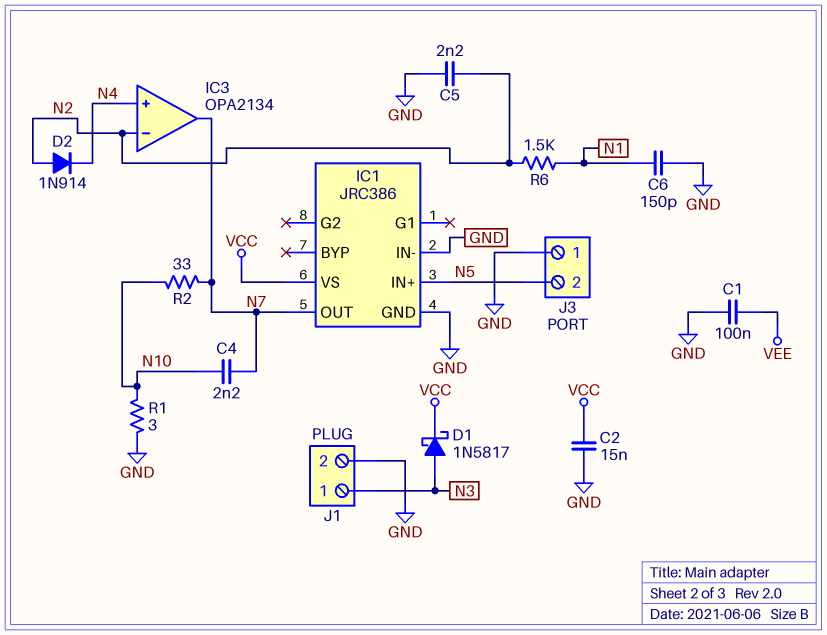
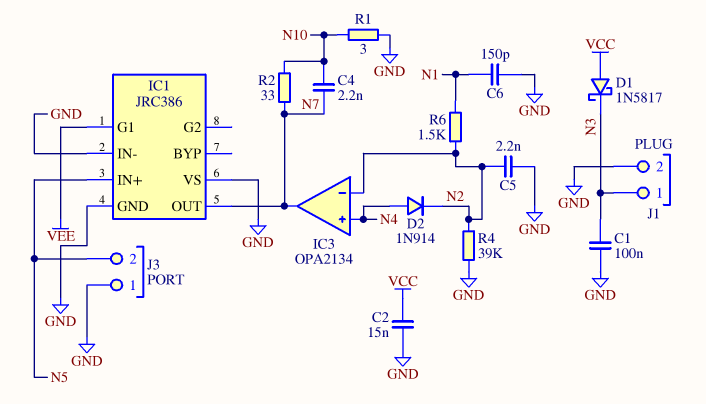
C1: 100nF (GND, VEE) -> 100nF (GND, N3)
D1: schottky 1N5817 (A N3, K VCC) -> schottky 1N5817 (A VCC, K N3)
D2: diode 1N914 (A N2, K N4) -> diode 1N914 (A N4, K N2)
IC1 pin G1: none -> VEE
IC1 pin VS: VCC -> GND
R4: none -> 39k (GND, N2)

